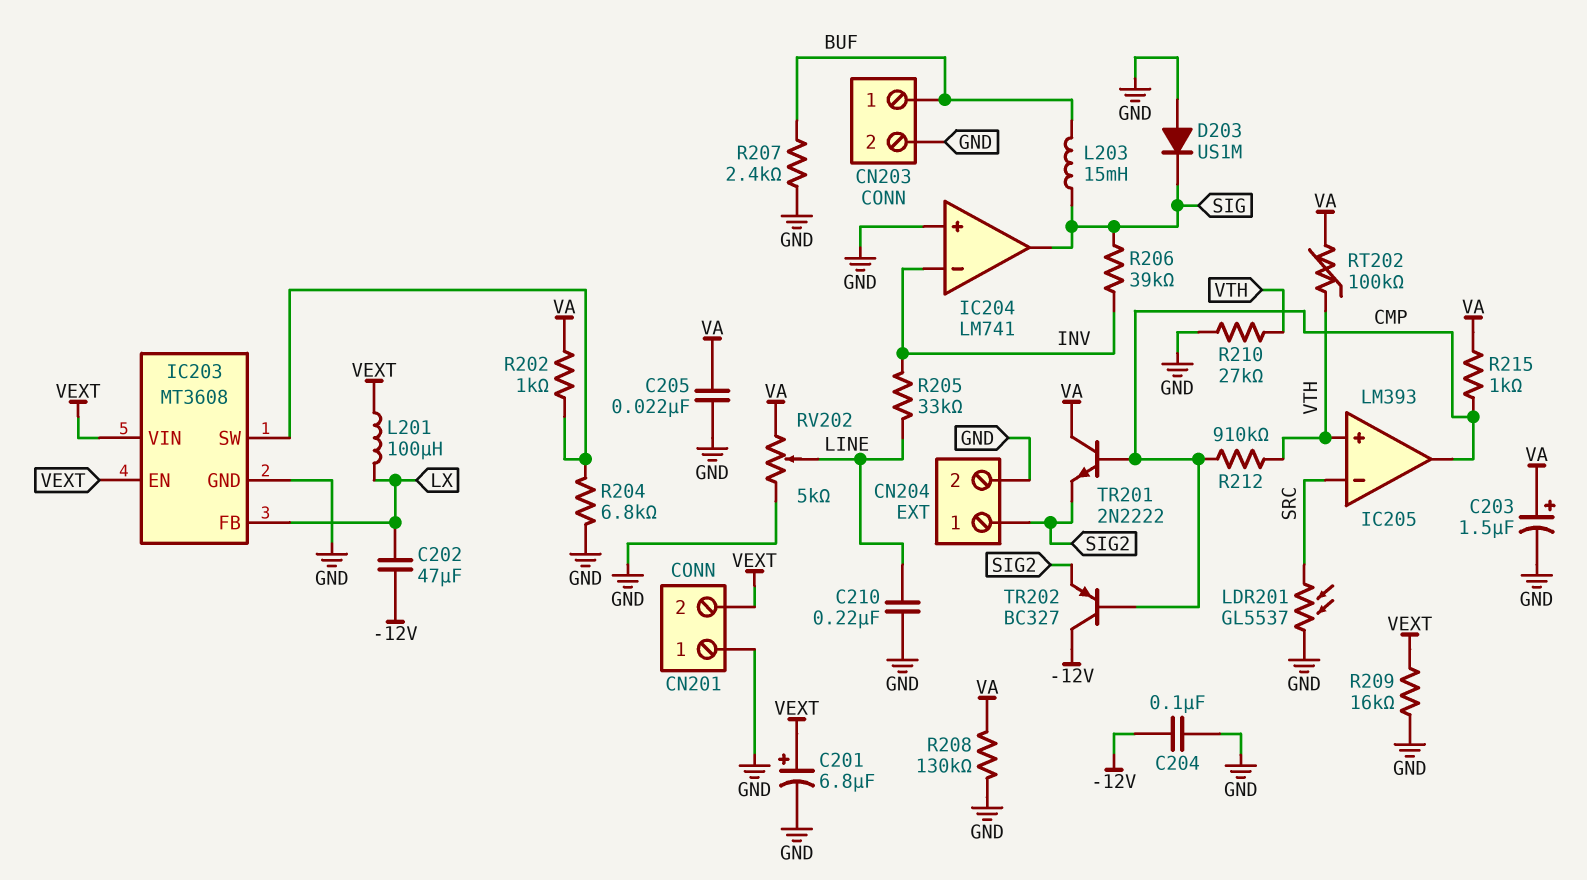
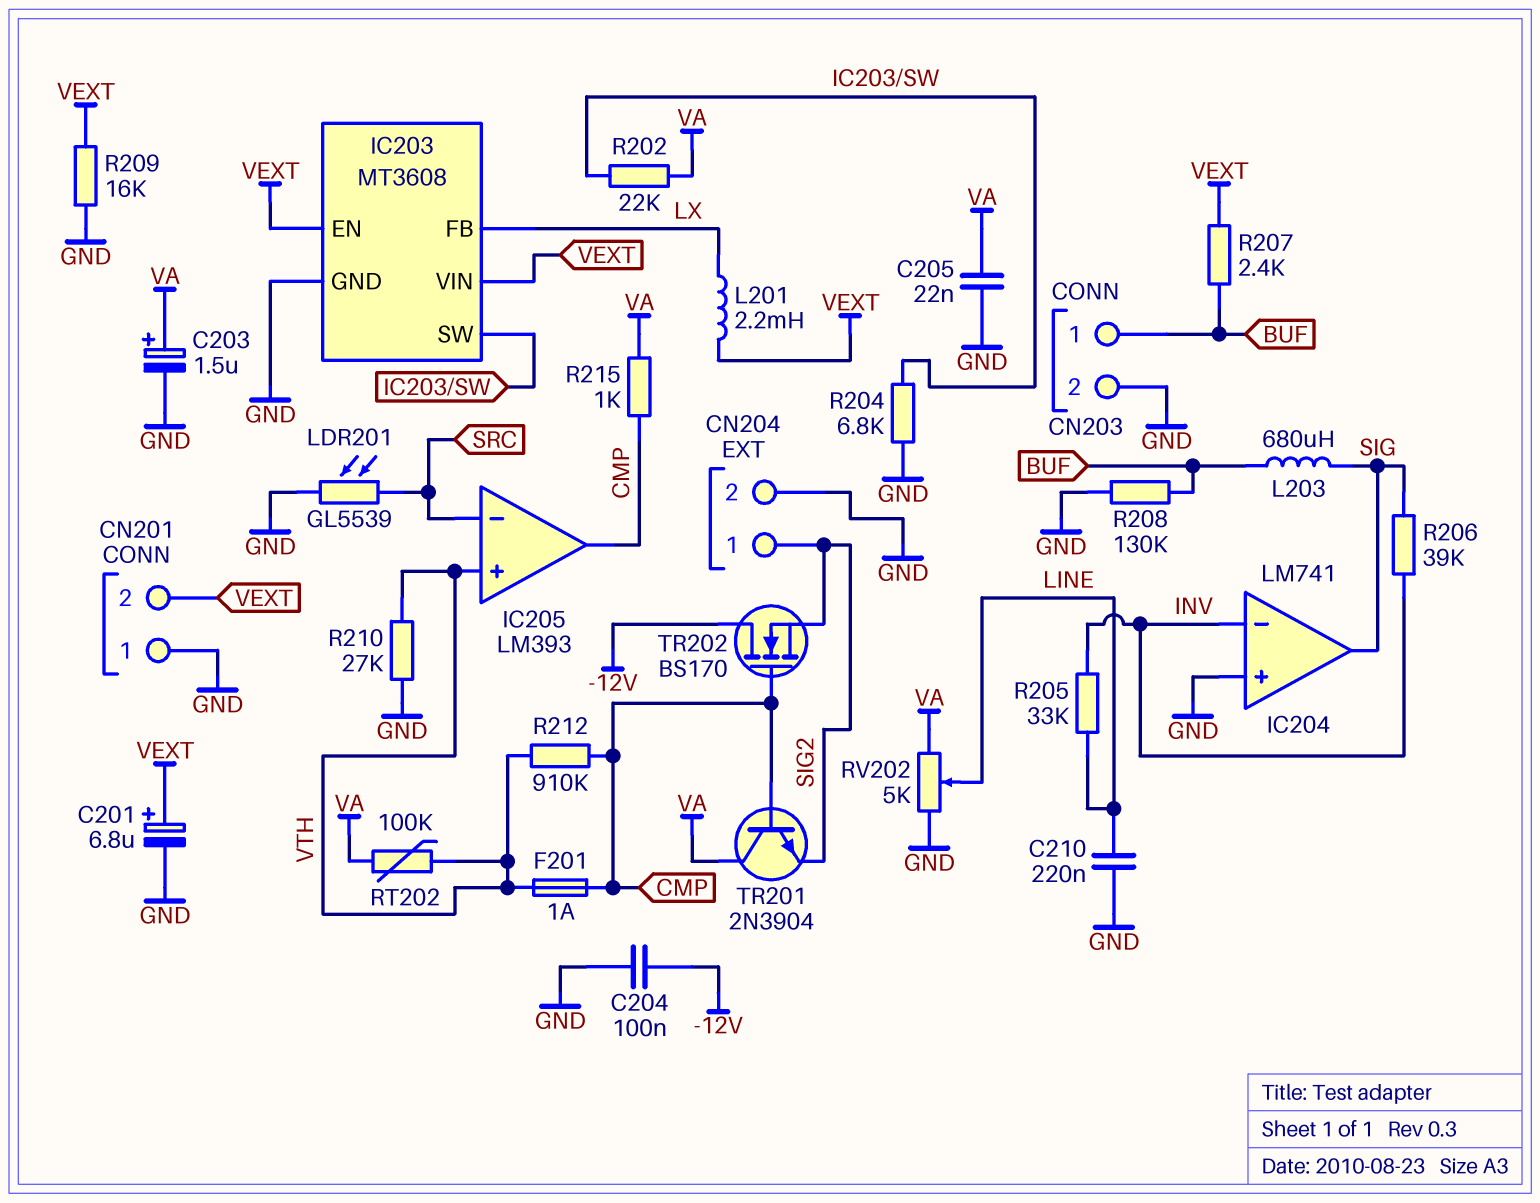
C202: 47uF (-12V, LX) -> none
D203: diode US1M (A GND, K SIG) -> none
F201: none -> 1A (CMP, VTH)
L201: 100uH (LX, VEXT) -> 2.2mH (LX, VEXT)
L203: 15mH (BUF, SIG) -> 680uH (BUF, SIG)
LDR201: GL5537 (GND, SRC) -> GL5539 (GND, SRC)
R202: 1k (IC203/SW, VA) -> 22k (IC203/SW, VA)
R207: 2.4k (BUF, GND) -> 2.4k (BUF, VEXT)
R208: 130k (GND, VA) -> 130k (BUF, GND)
TR201: NPN 2N2222 (B CMP, C VA, E SIG2) -> NPN 2N3904 (B CMP, C VA, E SIG2)
TR202: PNP BC327 (B CMP, C -12V, E SIG2) -> NMOS BS170 (G CMP, D -12V, S SIG2)

